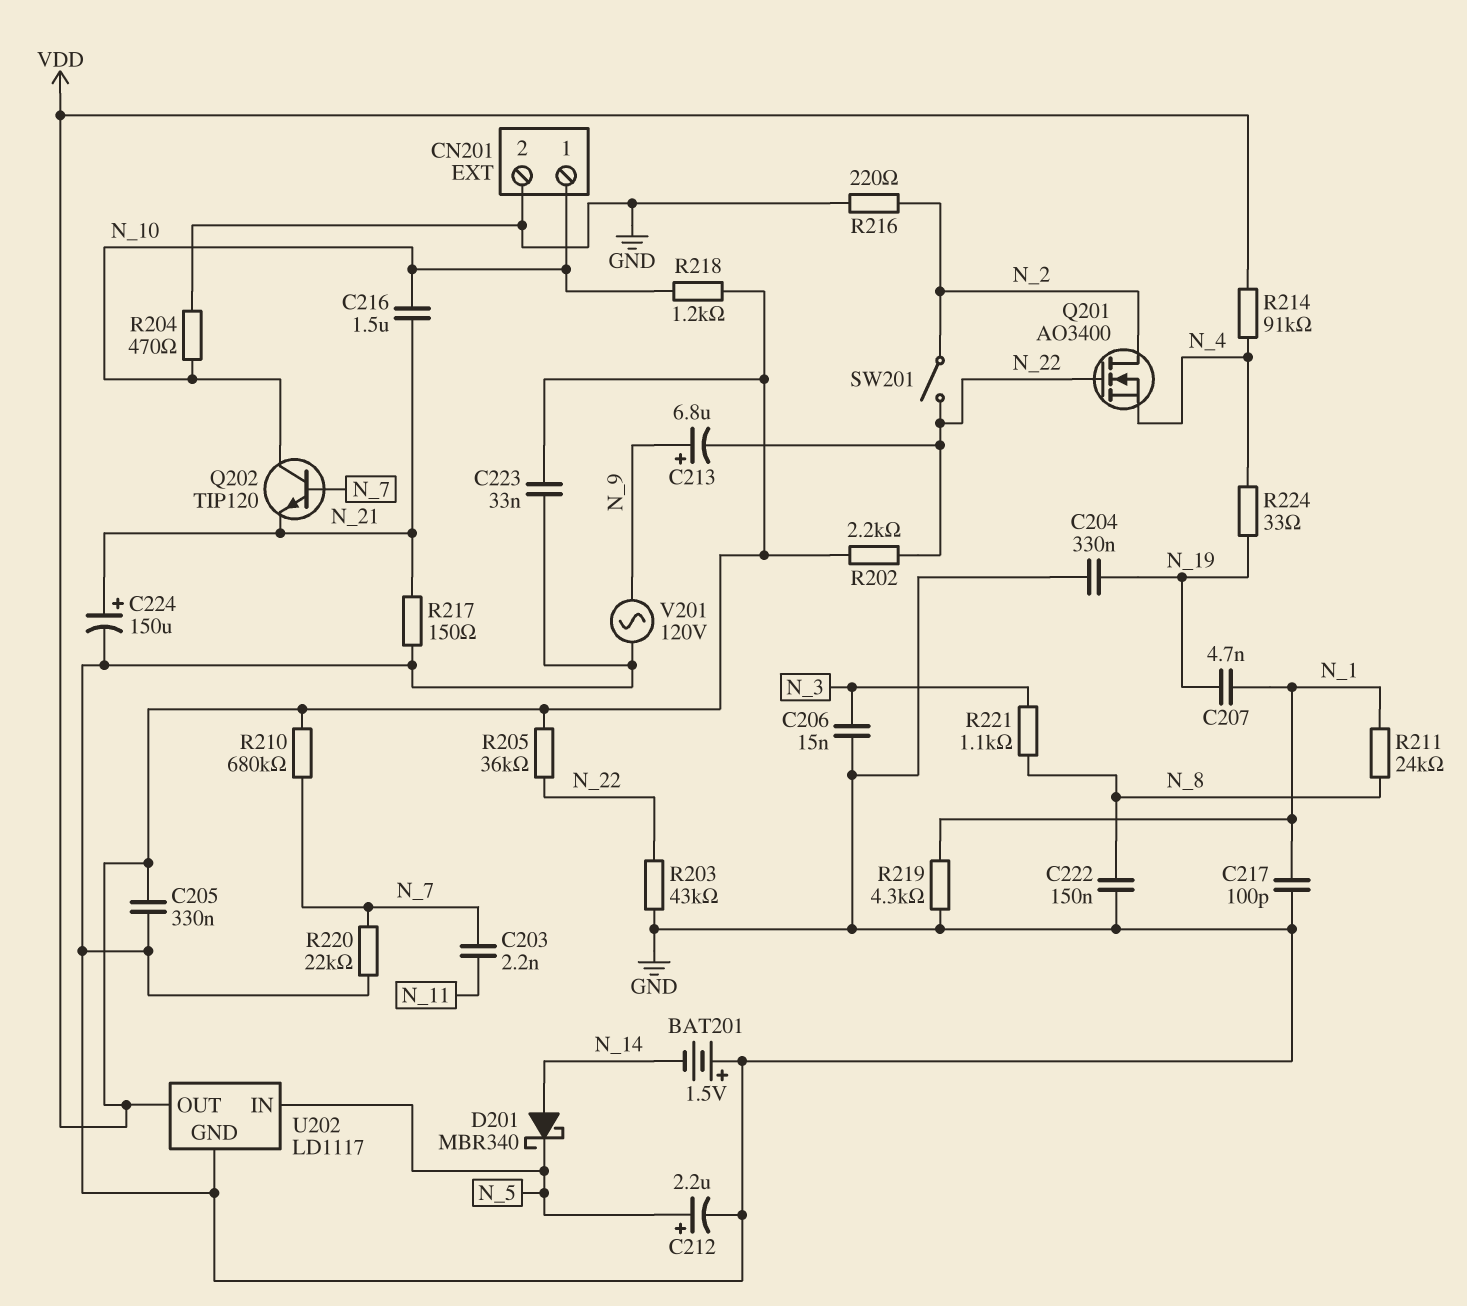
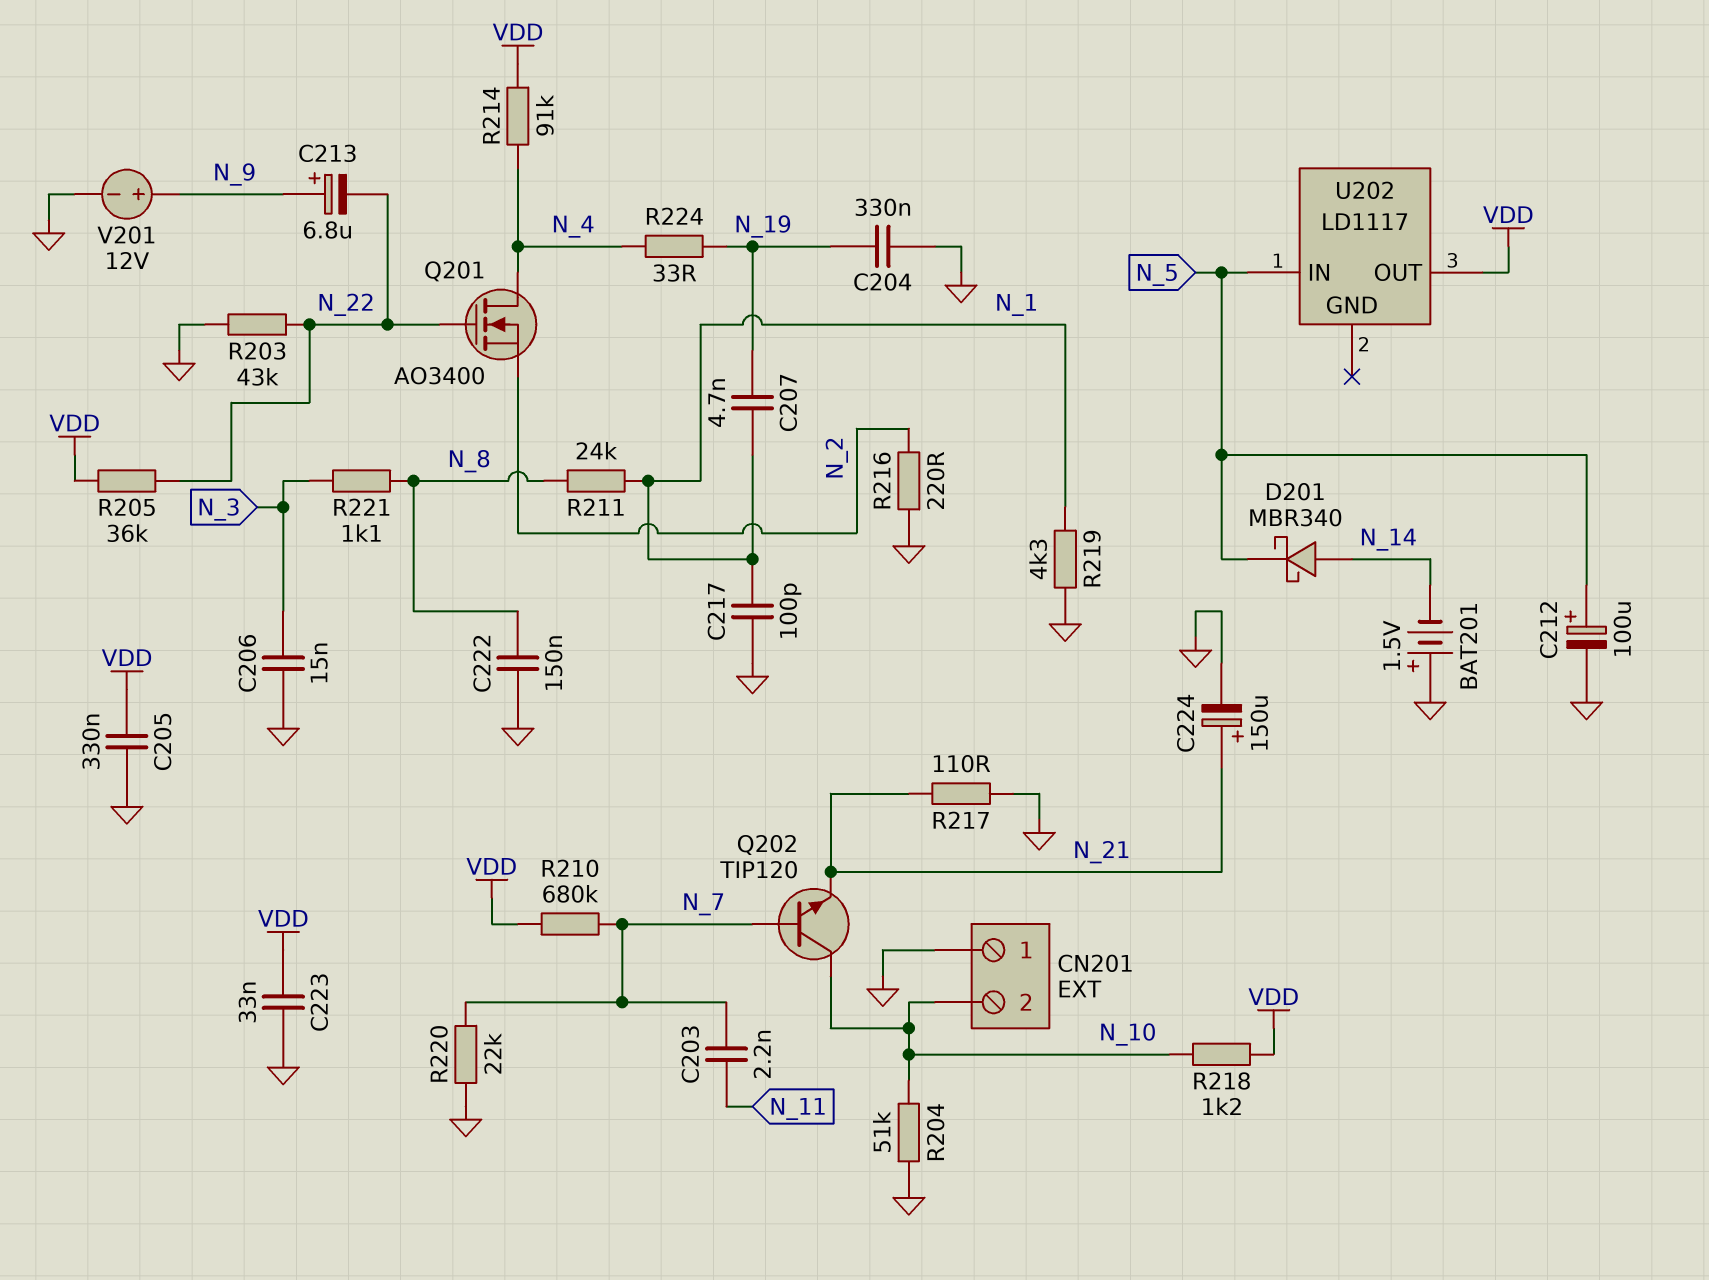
C212: 2.2uF (plus N_5, minus GND) -> 100uF (plus N_5, minus GND)
C216: 1.5uF (N_10, N_21) -> none
CN201 pin 1: N_10 -> GND
CN201 pin 2: GND -> N_10
Q201: NMOS AO3400 (G N_22, D N_2, S N_4) -> NMOS AO3400 (G N_22, D N_4, S N_2)
R202: 2.2k (N_22, VDD) -> none
R204: 470 (GND, N_10) -> 51k (GND, N_10)
R217: 150 (GND, N_21) -> 110 (GND, N_21)
SW201: switch (N_2, N_22) -> none
U202 pin GND: GND -> none
V201: AC 120V (GND, N_9) -> 12V (plus N_9, minus GND)

